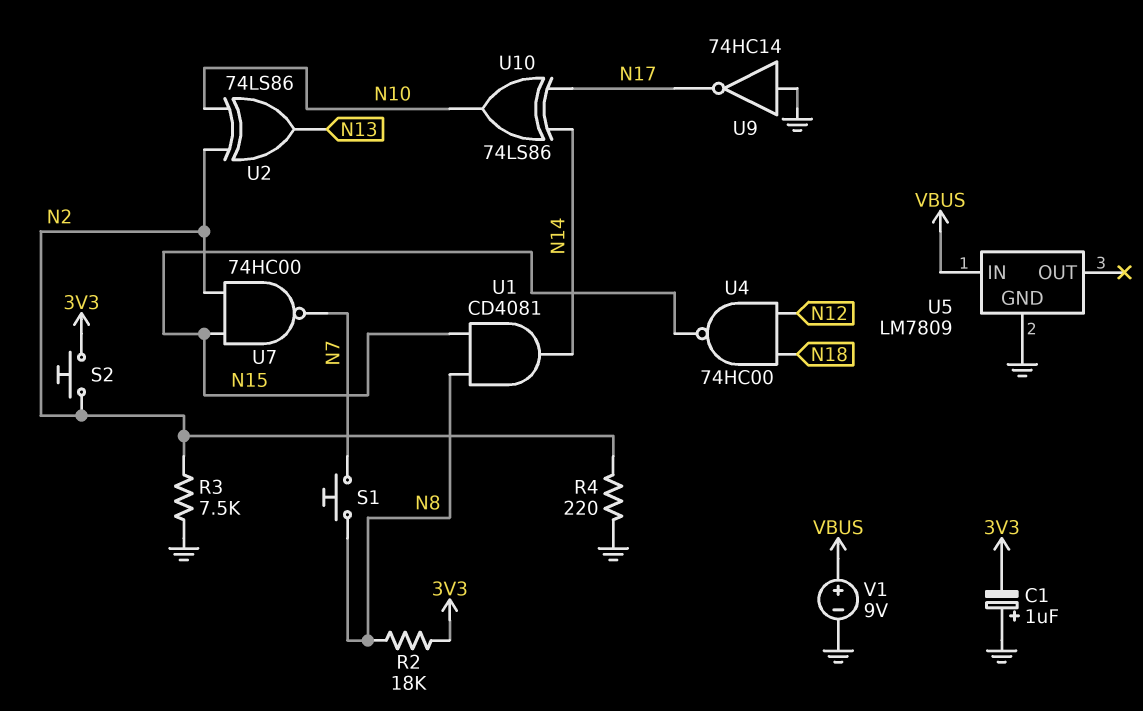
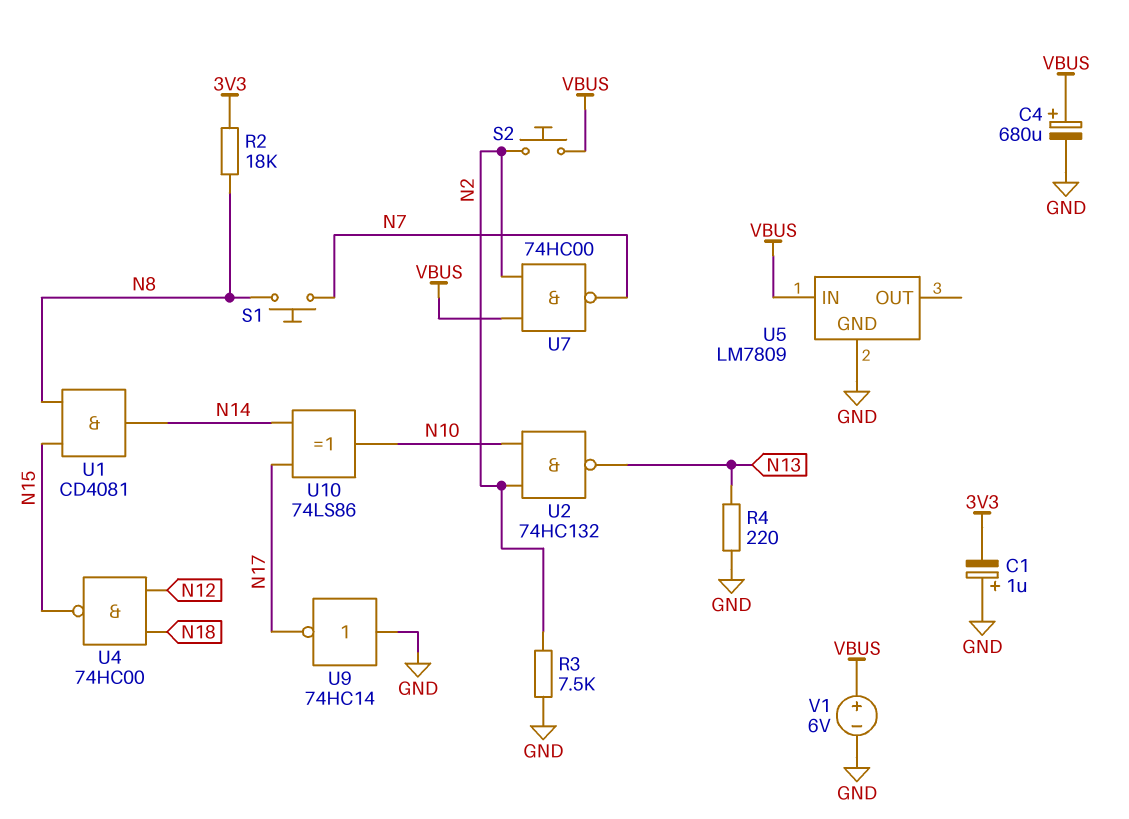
C4: none -> 680uF (plus VBUS, minus GND)
R4: 220 (GND, N2) -> 220 (GND, N13)
S2: button (3V3, N2) -> button (N2, VBUS)
U2: XOR 74LS86 (in N2, in N10, out N13) -> NAND 74HC132 (in N2, in N10, out N13)
U7: NAND 74HC00 (in N2, in N15, out N7) -> NAND 74HC00 (in N2, in VBUS, out N7)
V1: 9V (plus VBUS, minus GND) -> 6V (plus VBUS, minus GND)

